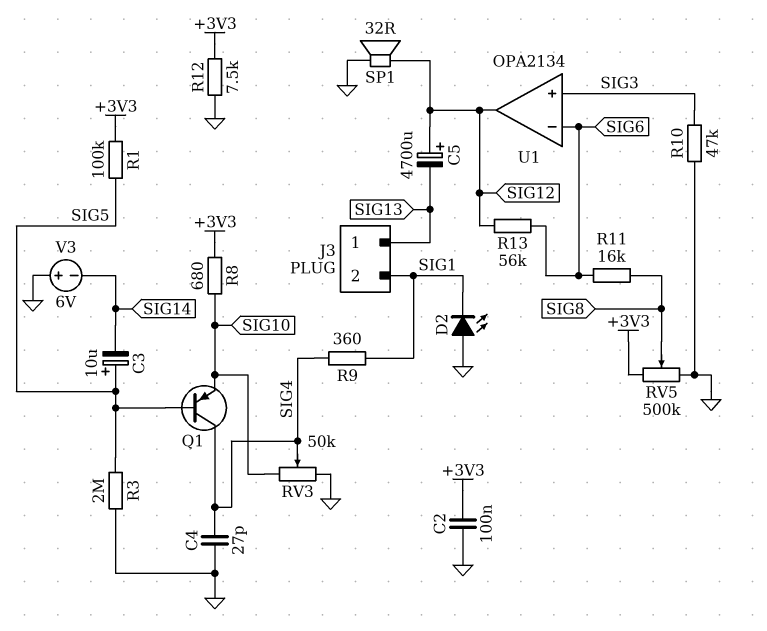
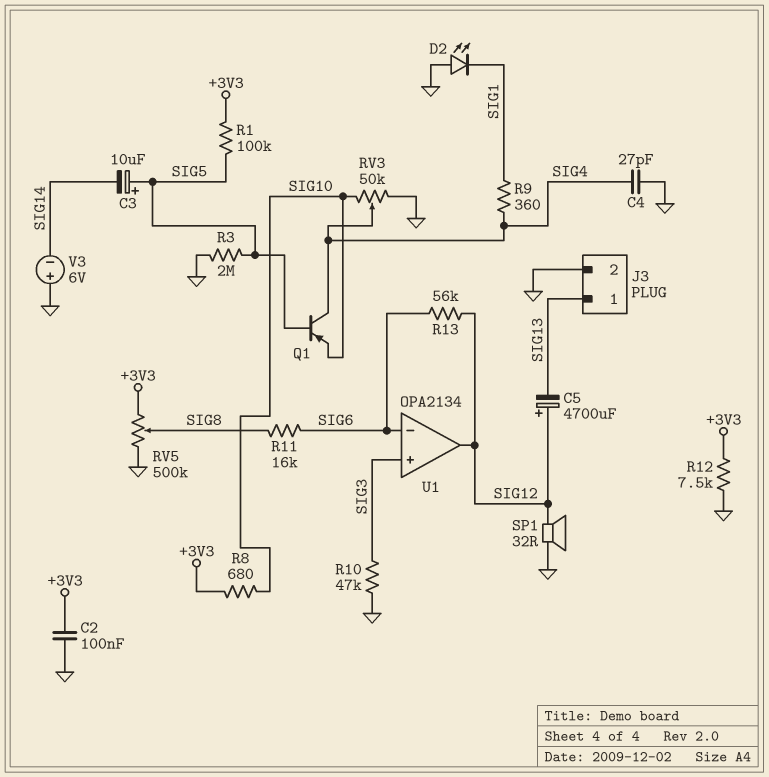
J3 pin 2: SIG1 -> GND

